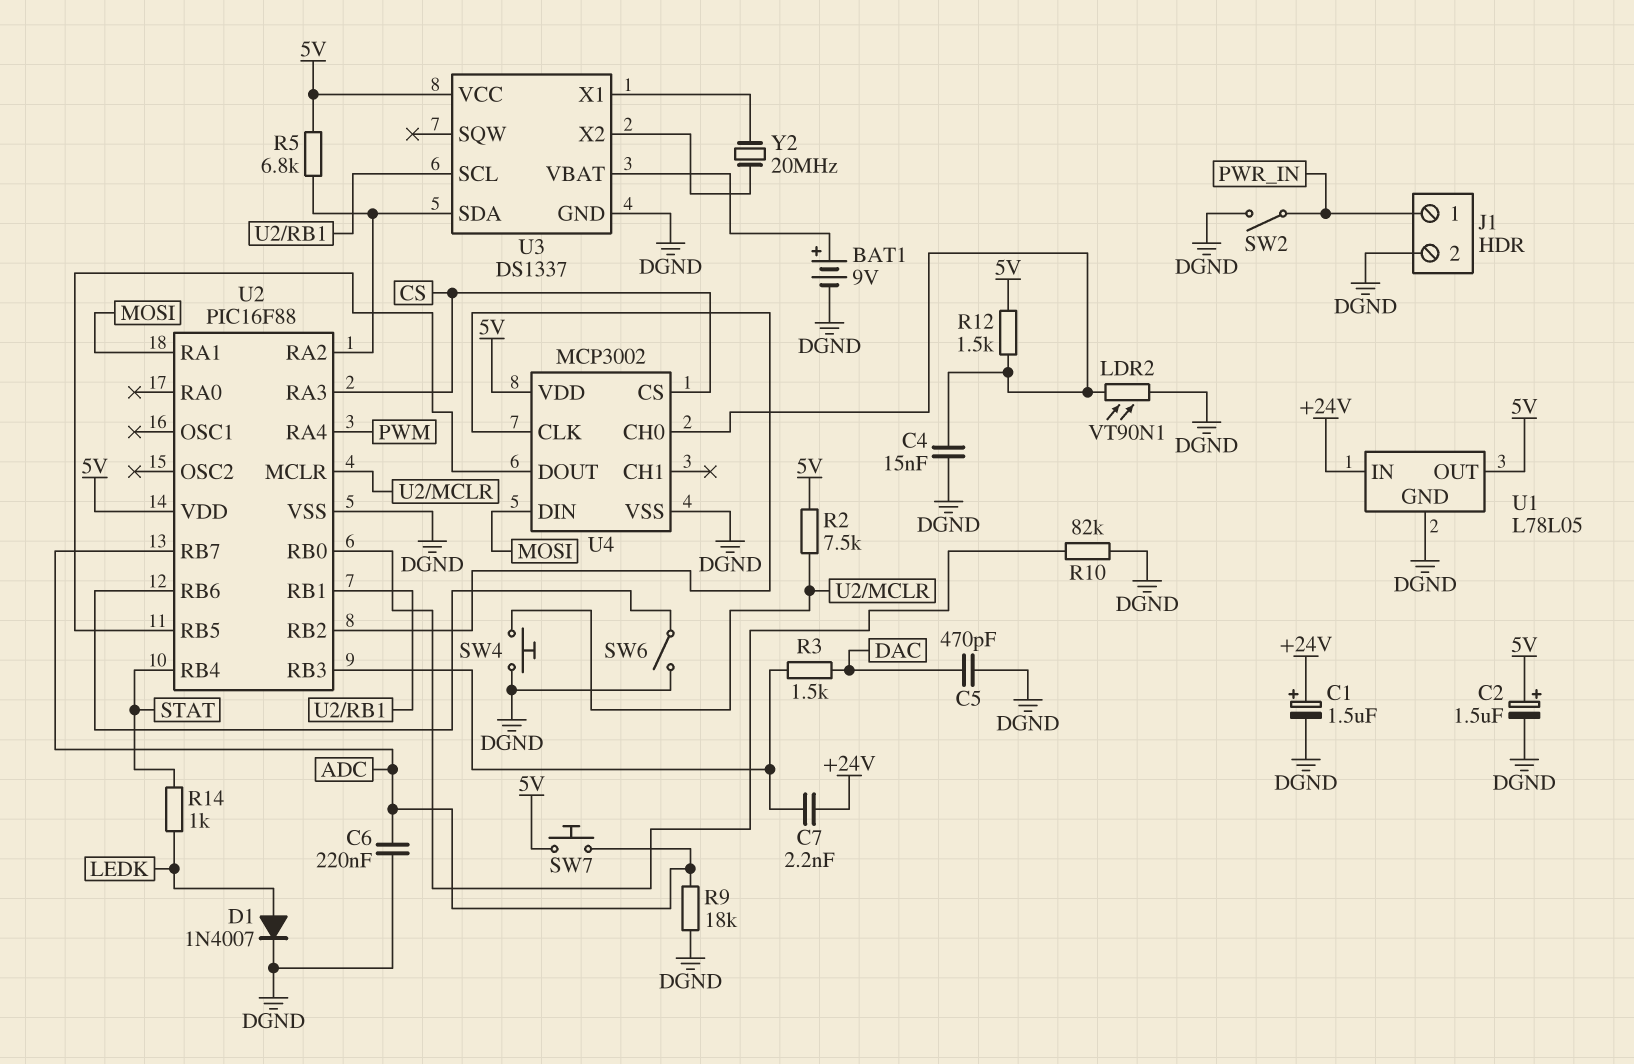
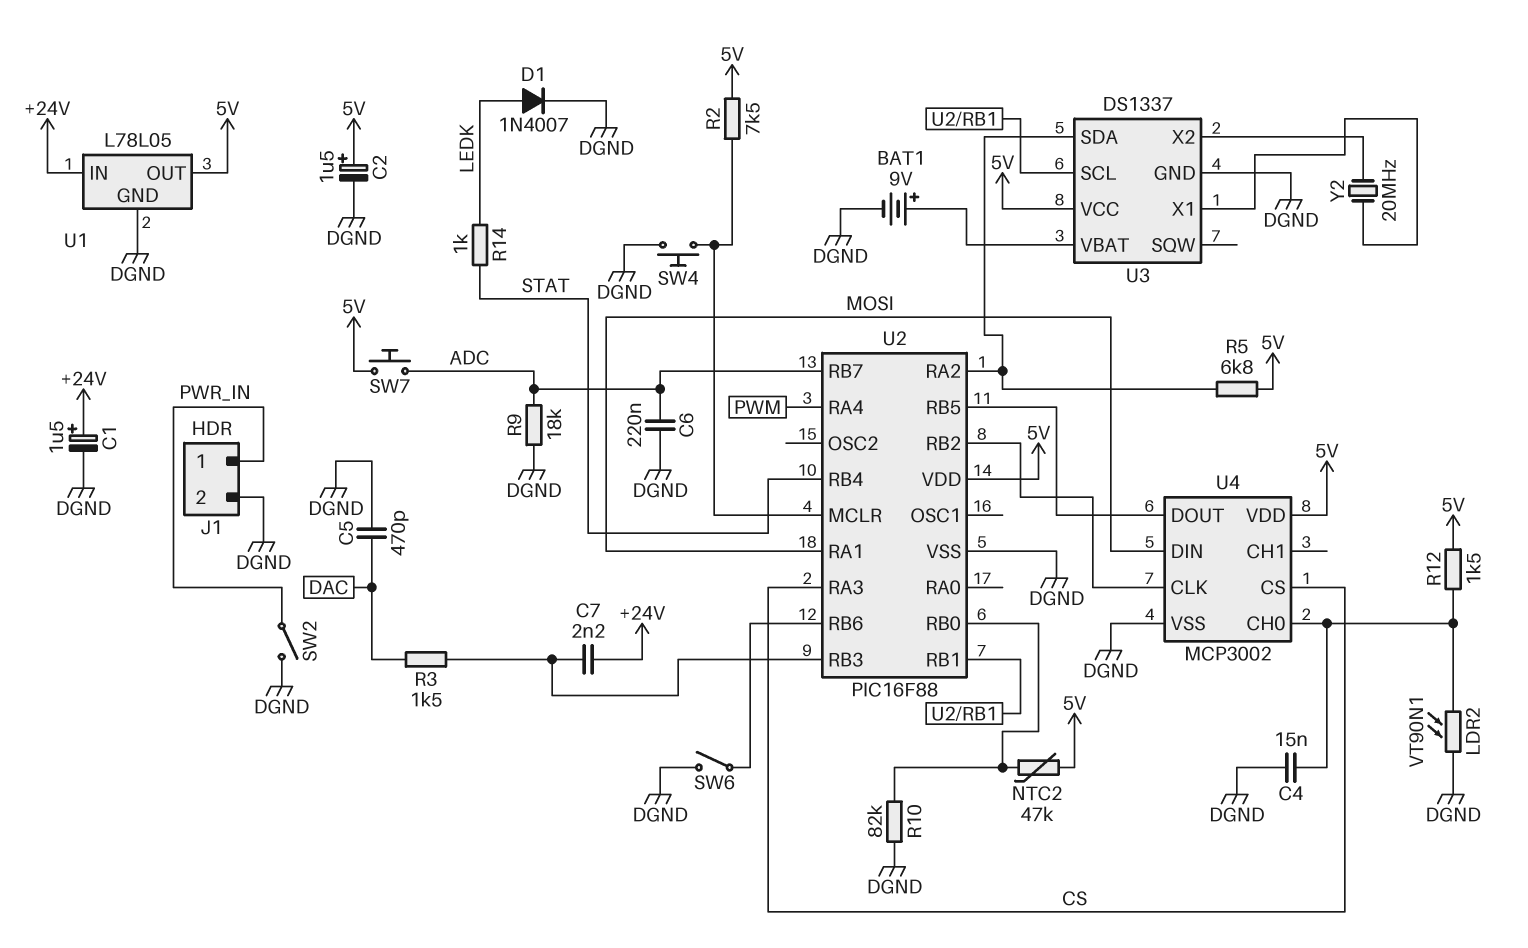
NTC2: none -> 47k (5V, U2/RB0)

